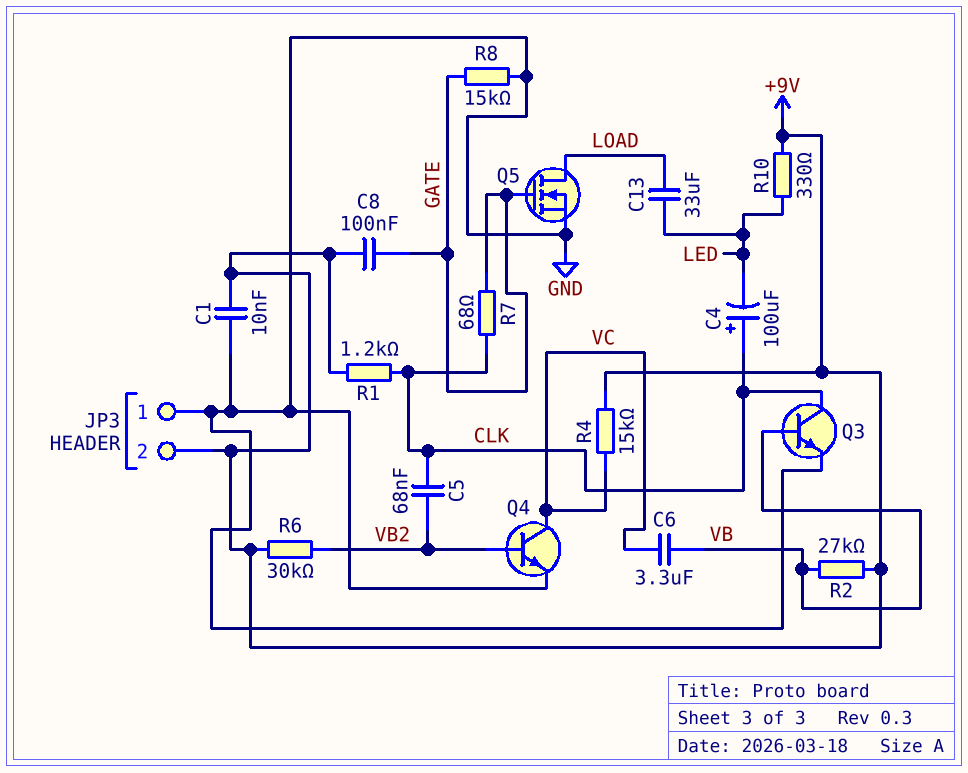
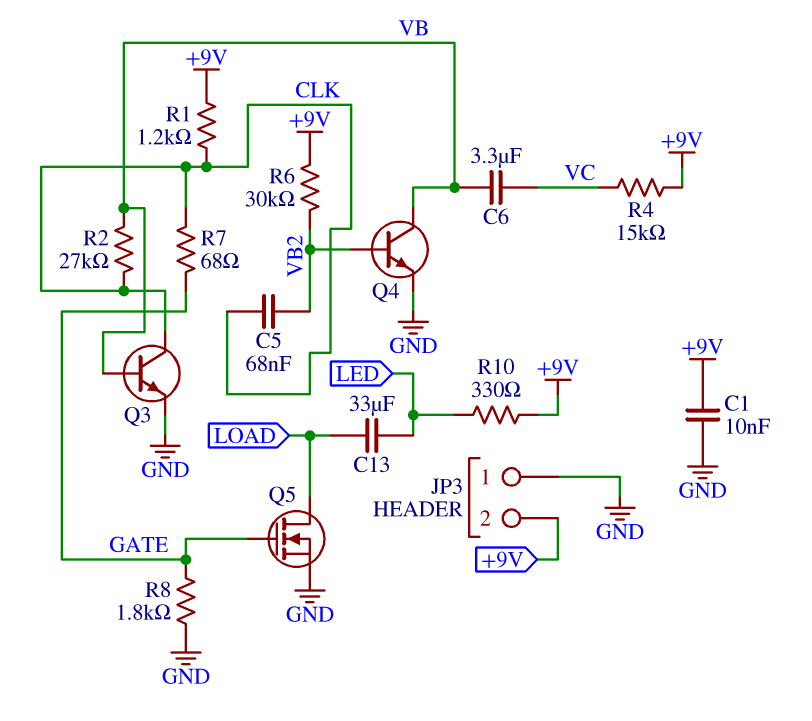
C4: 100uF (plus CLK, minus LED) -> none
C8: 100nF (+9V, GATE) -> none
Q4: NPN (B VB2, C VC, E GND) -> NPN (B VB2, C VB, E GND)
R2: 27k (+9V, VB) -> 27k (CLK, VB)
R8: 15k (GATE, GND) -> 1.8k (GATE, GND)

